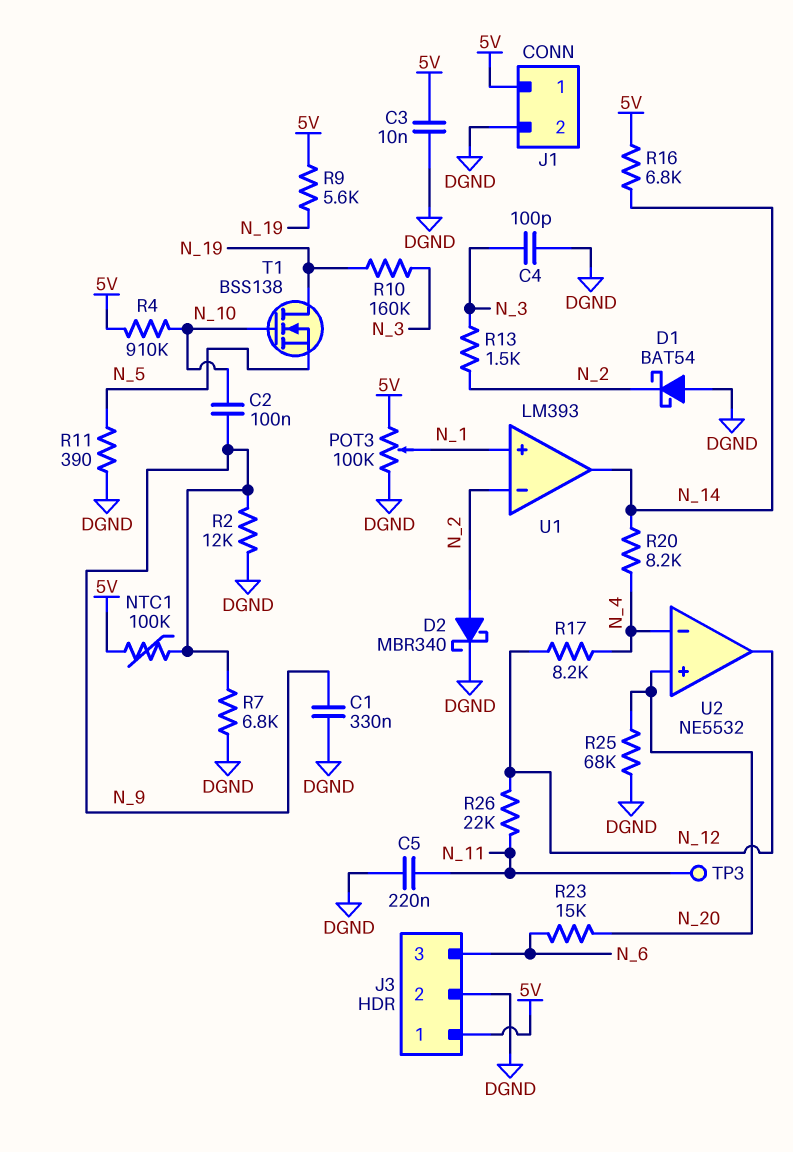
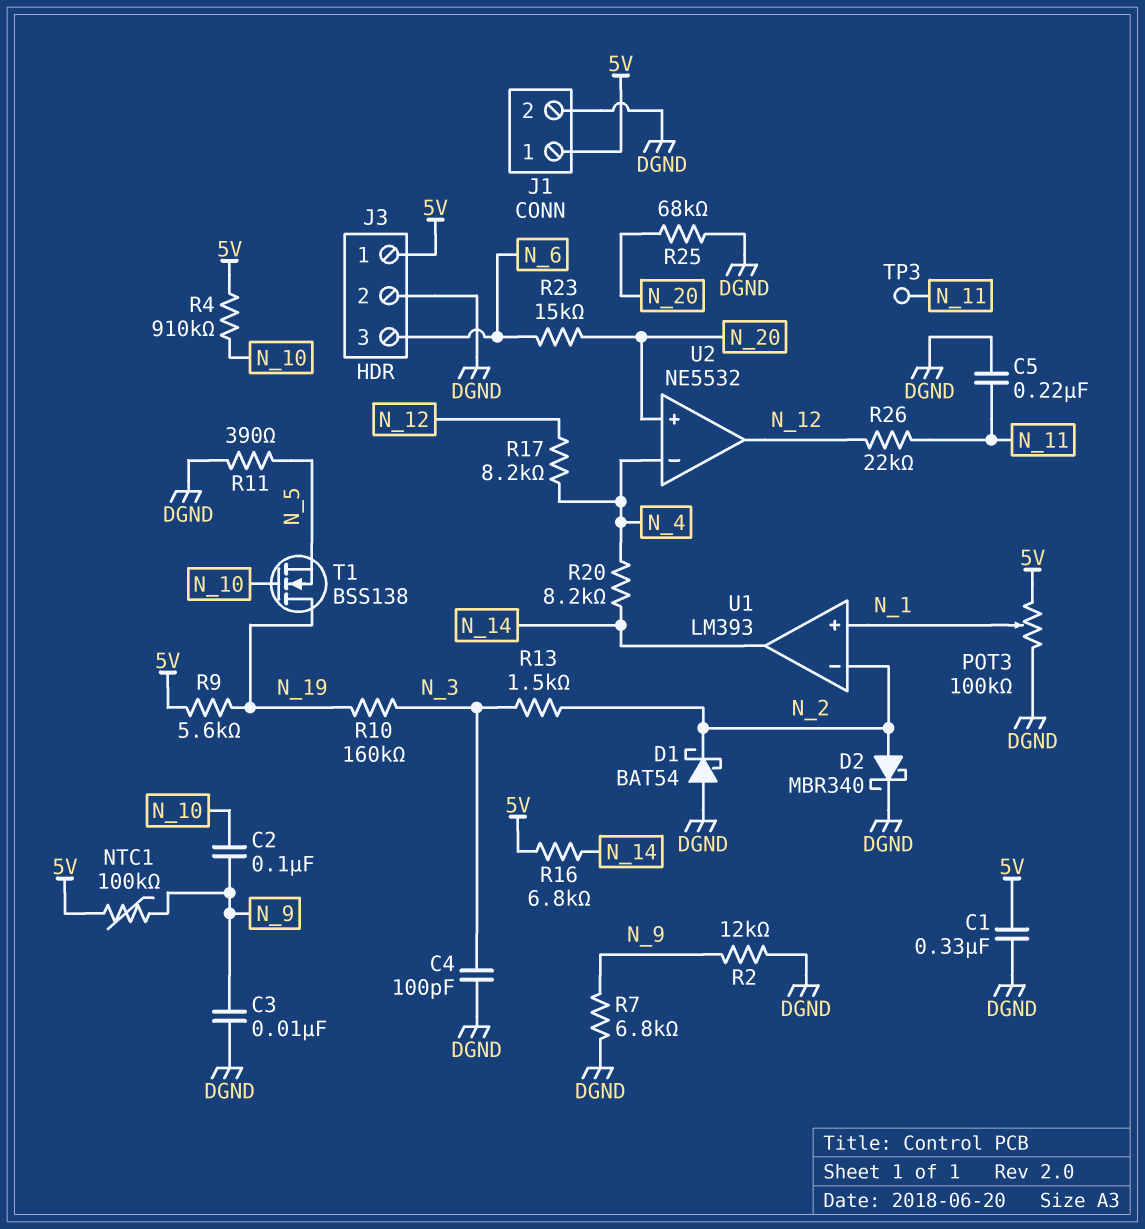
C1: 330nF (DGND, N_9) -> 330nF (5V, DGND)
C3: 10nF (5V, DGND) -> 10nF (DGND, N_9)

